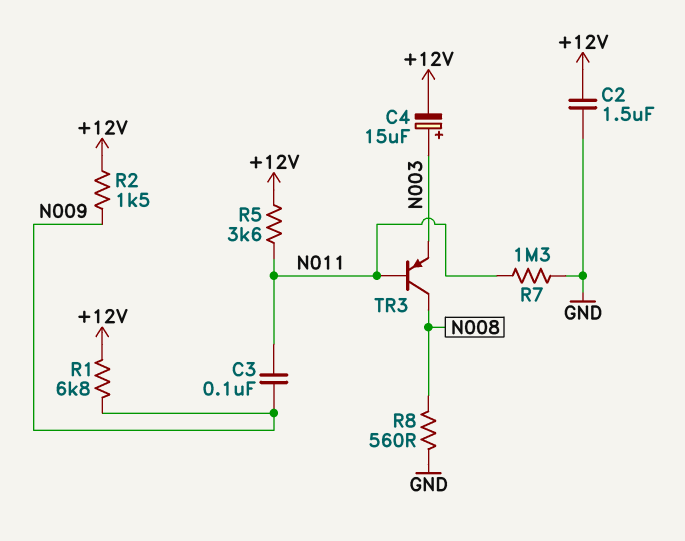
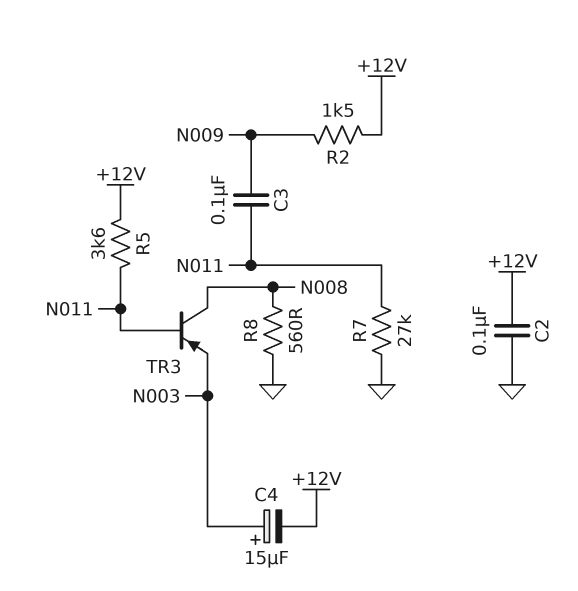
C2: 1.5uF (+12V, GND) -> 100nF (+12V, GND)
R1: 6.8k (+12V, N009) -> none
R7: 1.3M (GND, N011) -> 27k (GND, N011)

